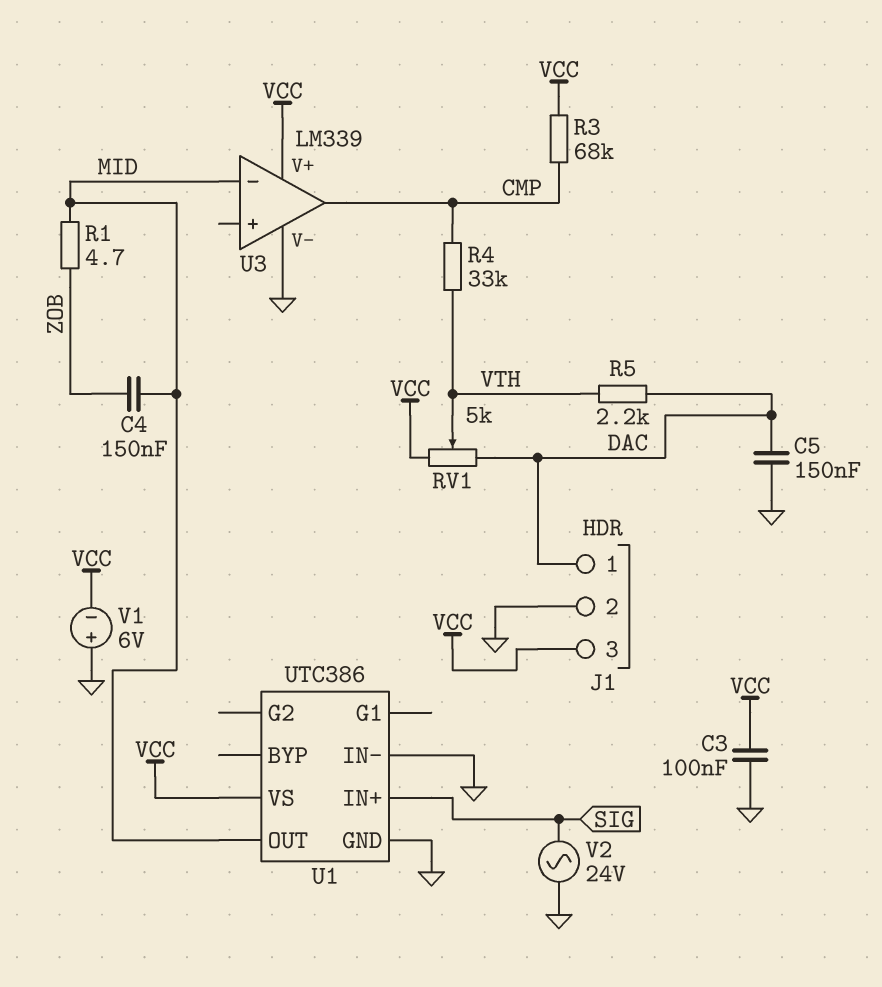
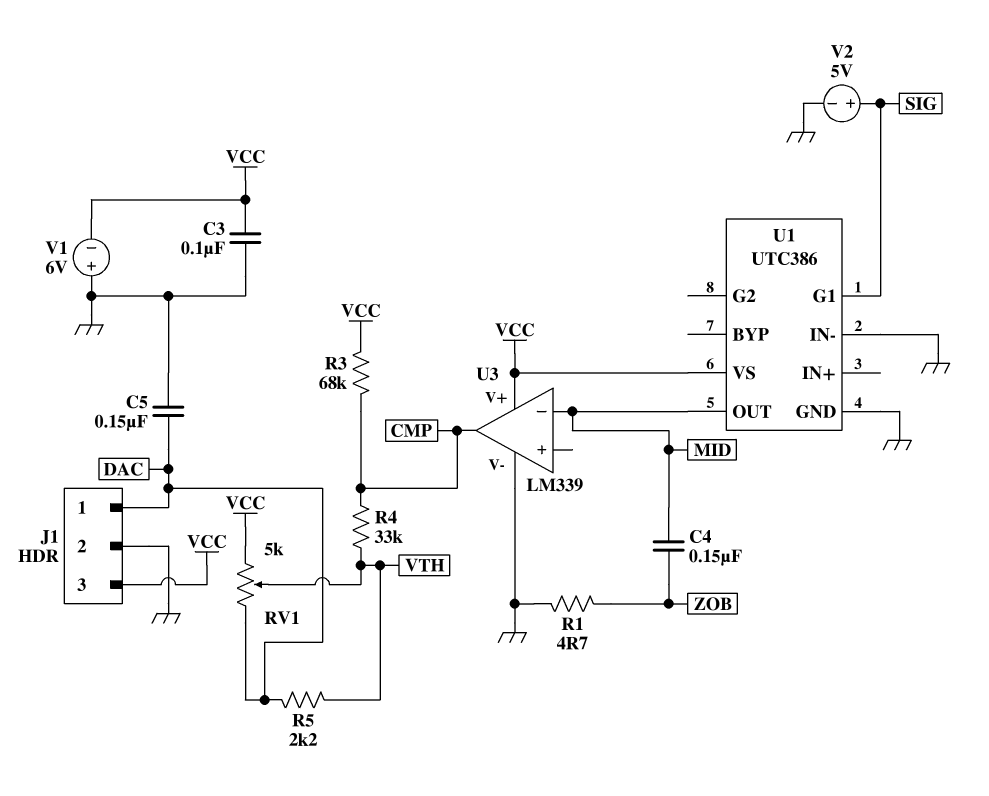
R1: 4.7 (MID, ZOB) -> 4.7 (GND, ZOB)
U1 pin G1: none -> SIG
U1 pin IN+: SIG -> none
V2: AC 24V (GND, SIG) -> 5V (plus SIG, minus GND)

